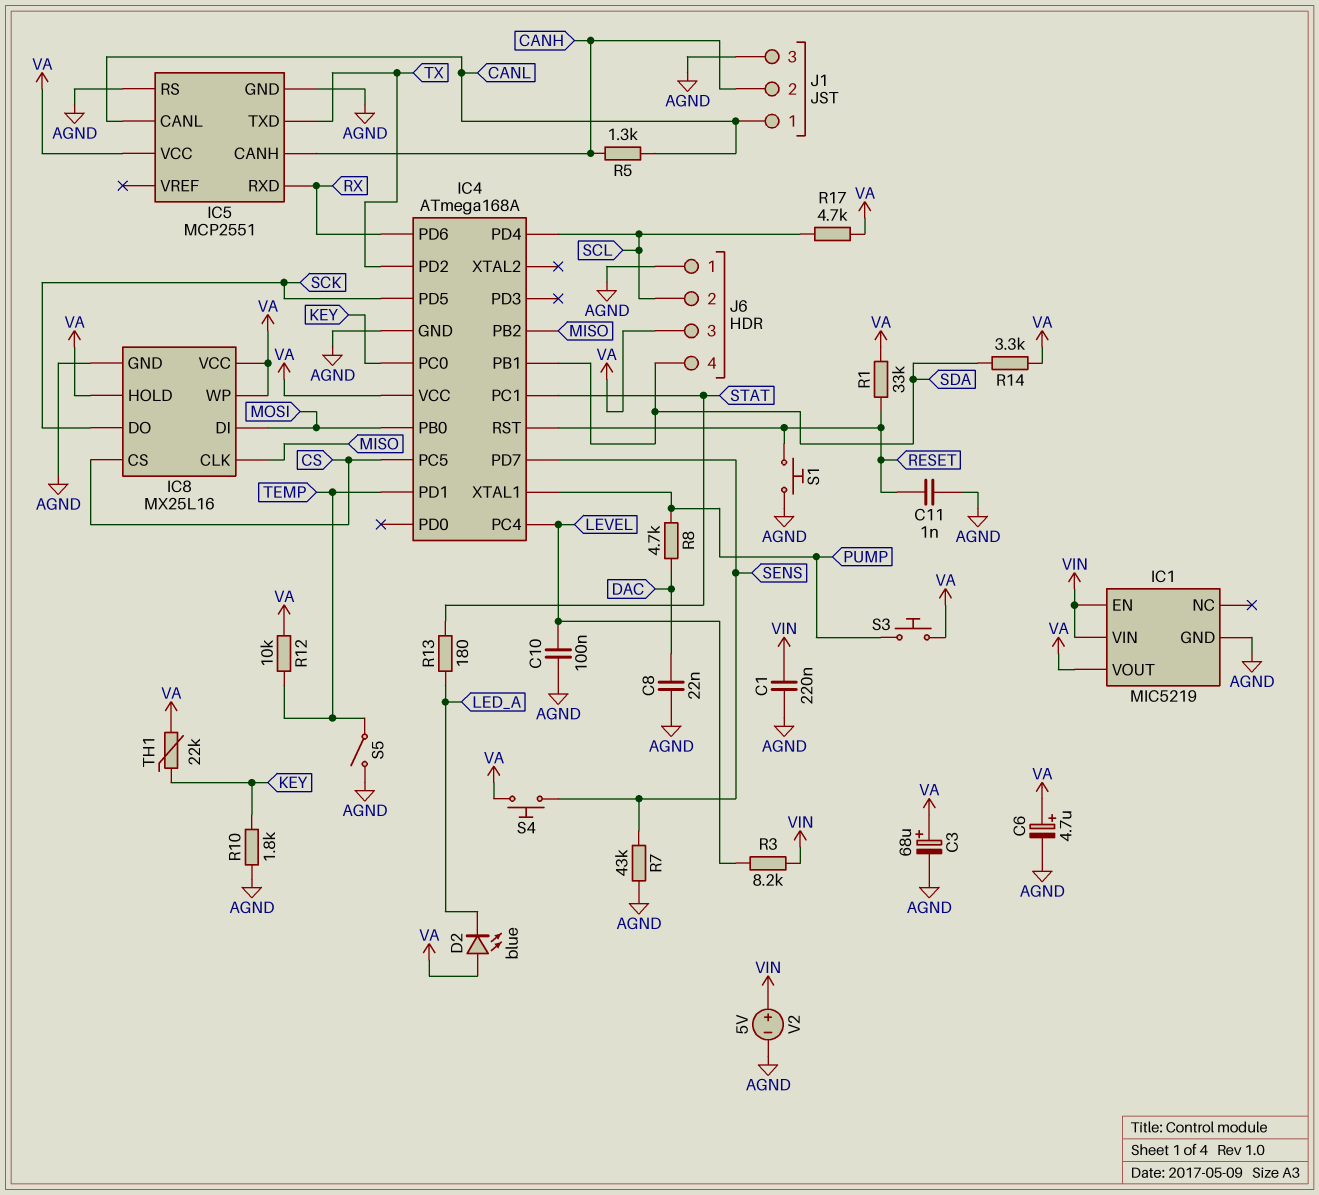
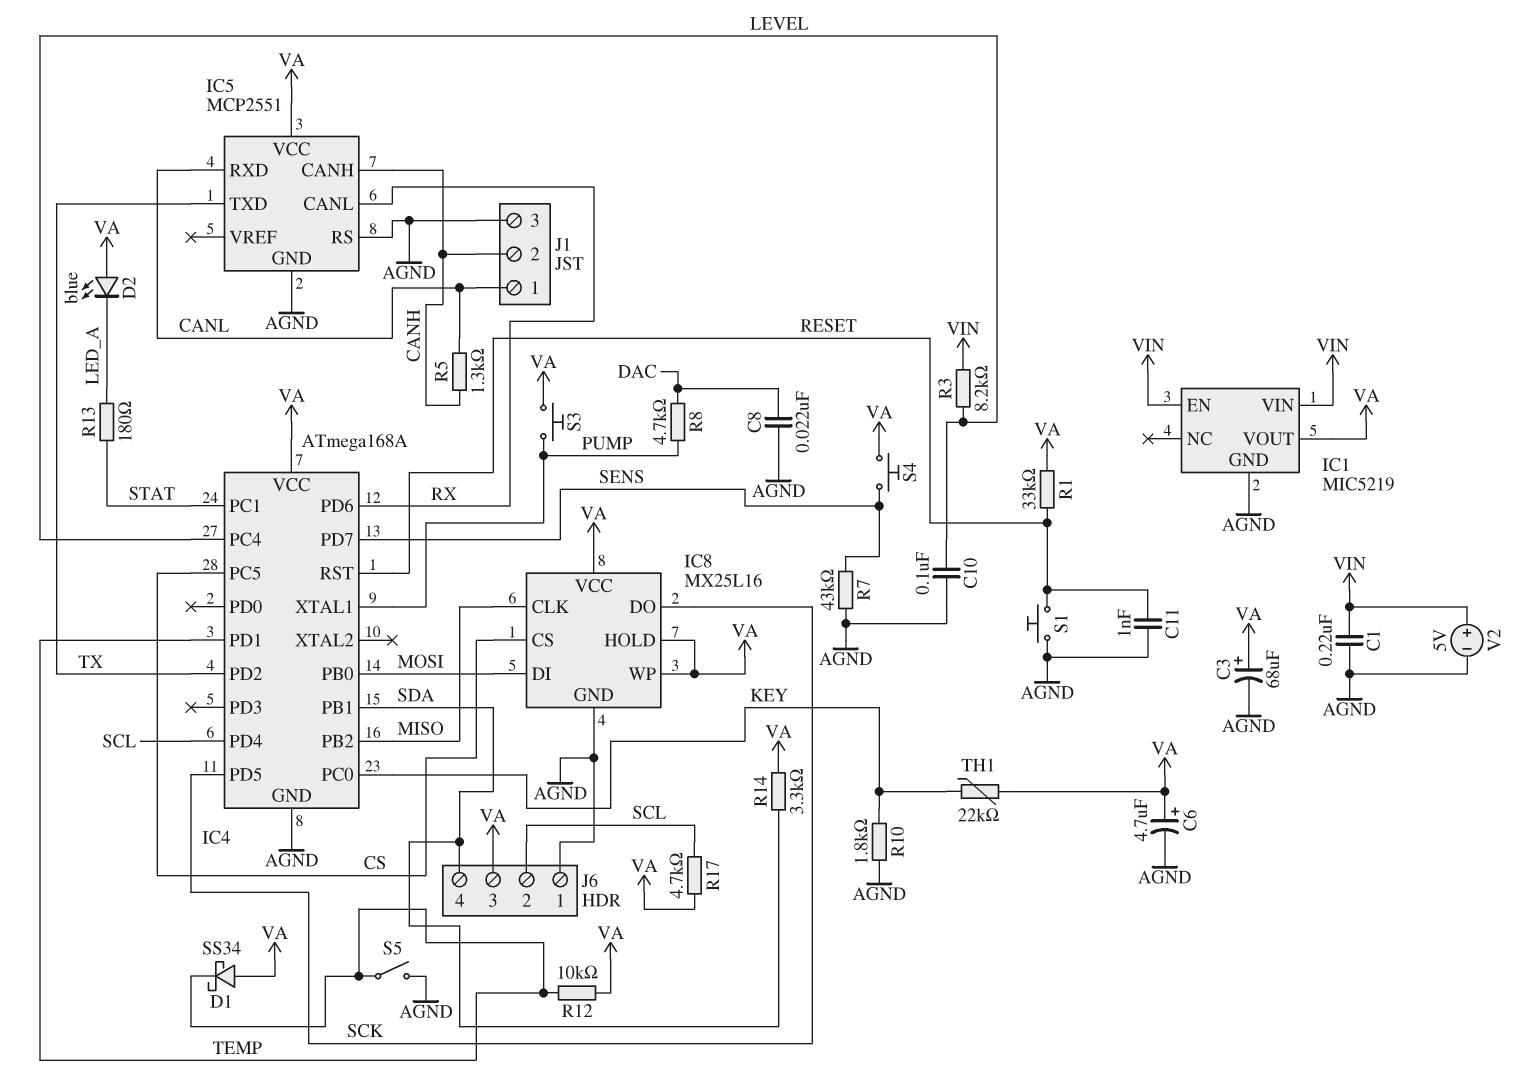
D1: none -> schottky SS34 (A VA, K TEMP)
IC5 pin CANL: CANL -> RX
IC5 pin RXD: RX -> CANL

